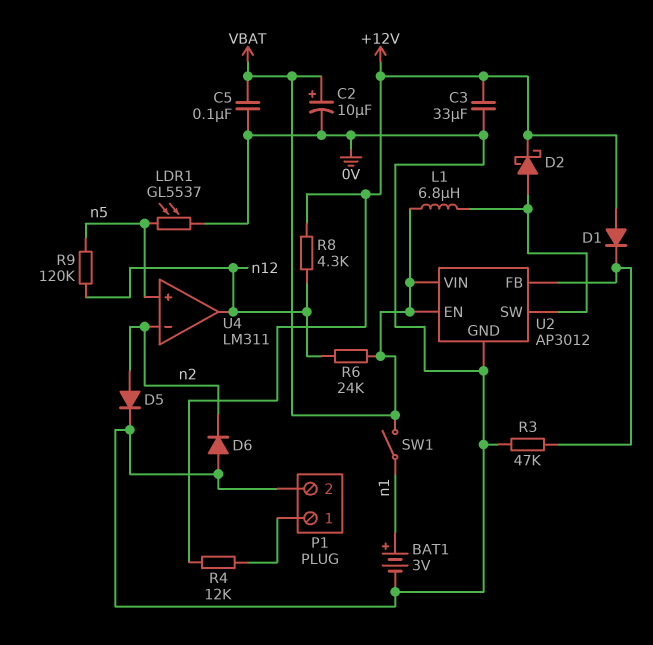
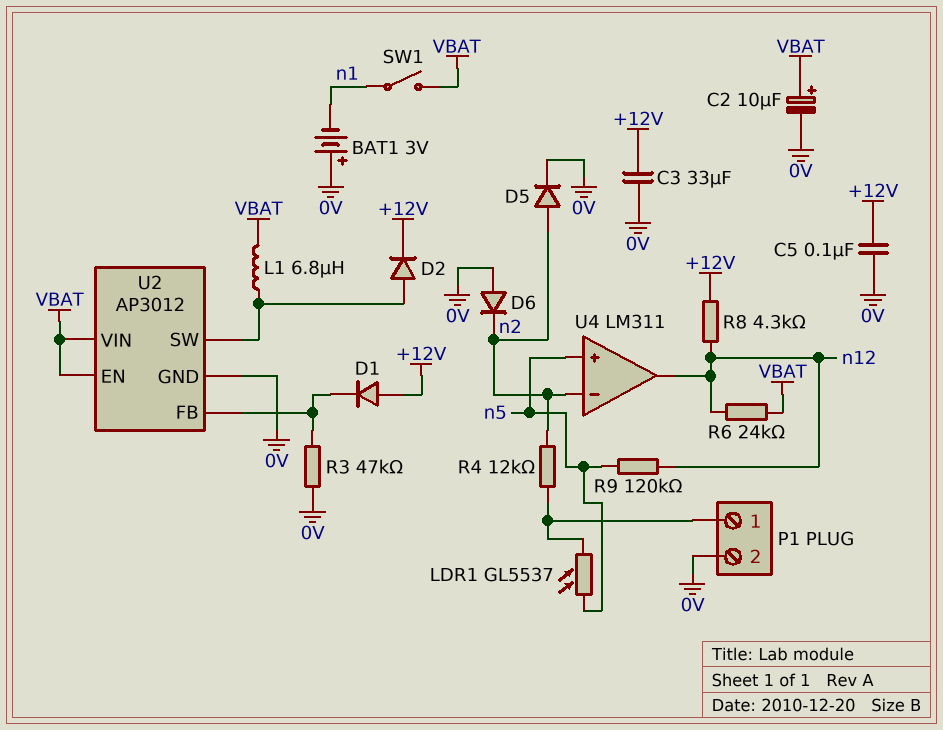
BAT1: 3V (plus n1, minus 0V) -> 3V (plus 0V, minus n1)
C5: 100nF (0V, VBAT) -> 100nF (+12V, 0V)
D2: schottky (A U2/SW, K +12V) -> diode (A U2/SW, K +12V)
LDR1: GL5537 (0V, n5) -> GL5537 (P1/1, n5)
R4: 12k (+12V, P1/1) -> 12k (P1/1, n2)

